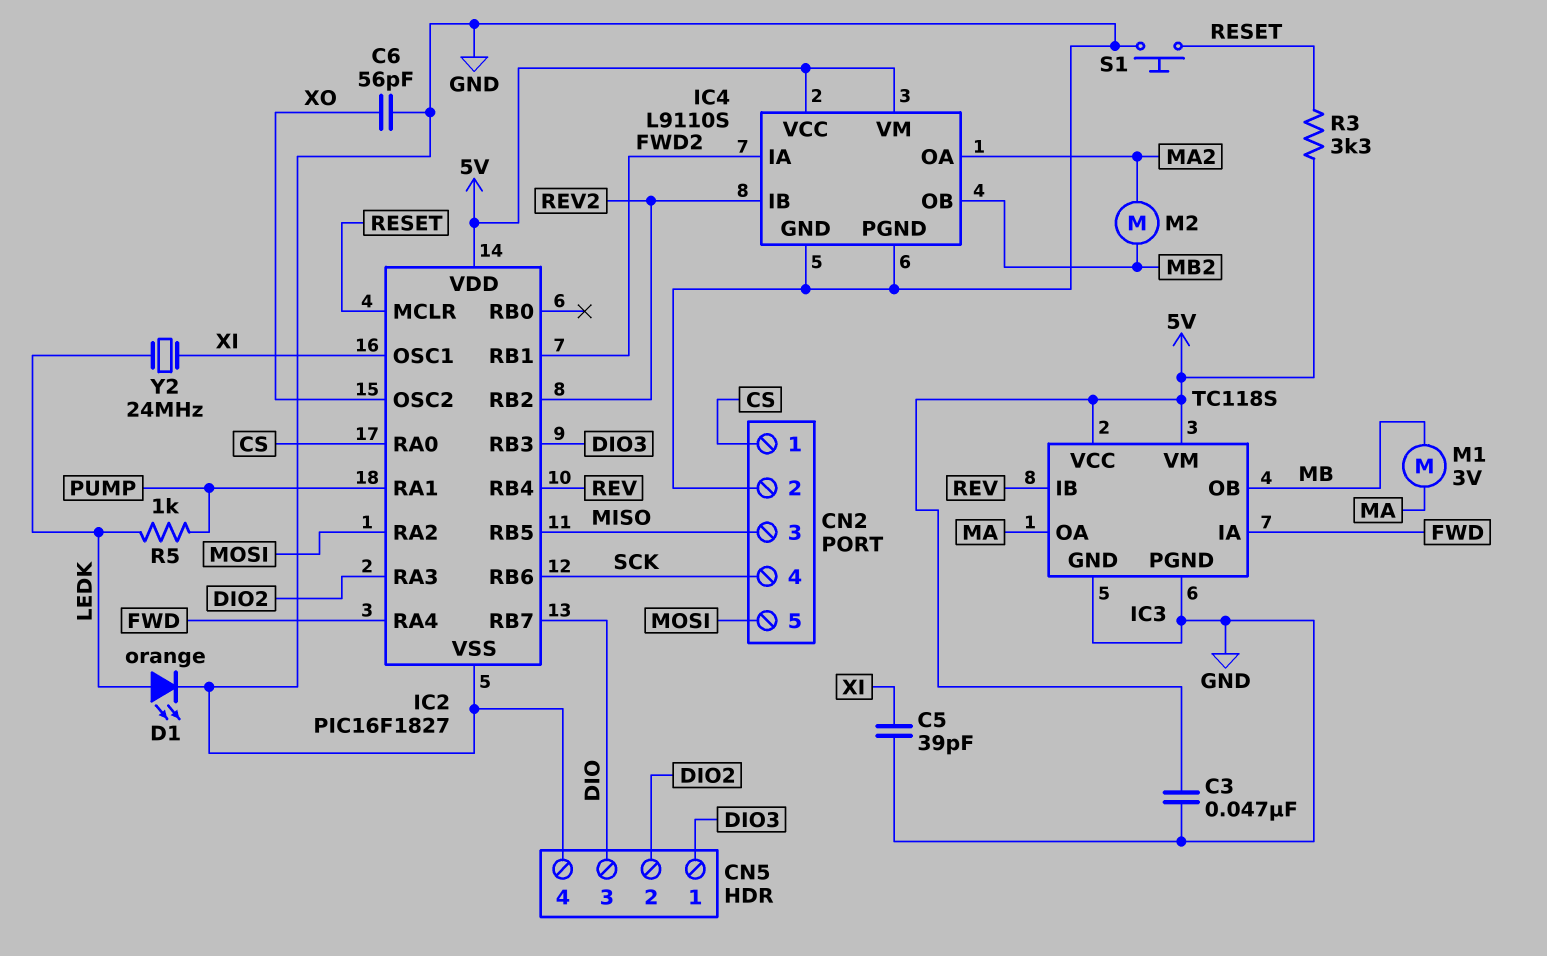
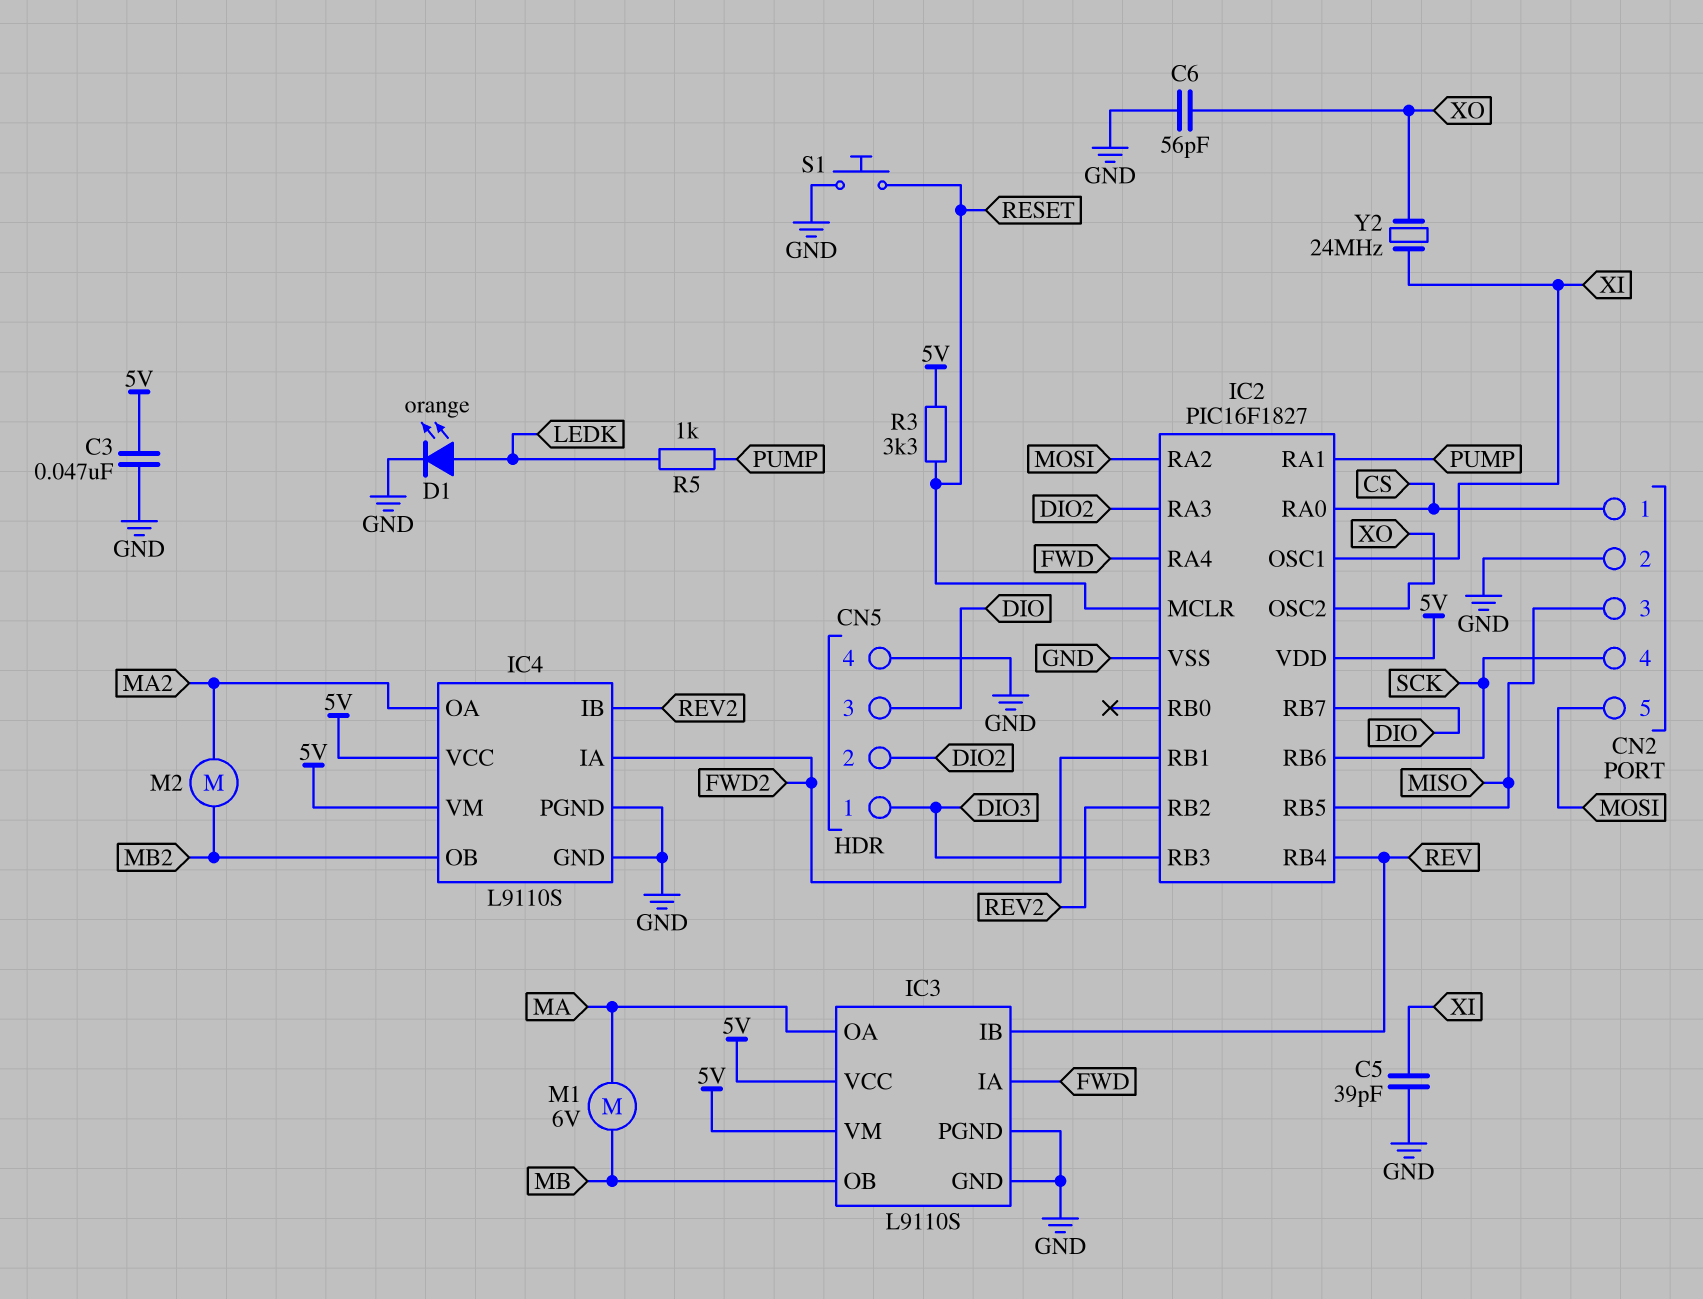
IC3: TC118S -> L9110S
M1: motor 3V (MA, MB) -> motor 6V (MA, MB)
Y2: 24MHz (LEDK, XI) -> 24MHz (XI, XO)

